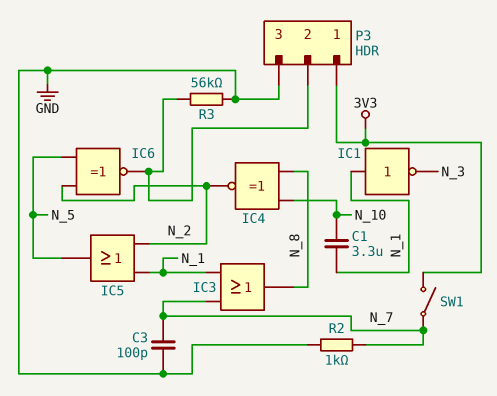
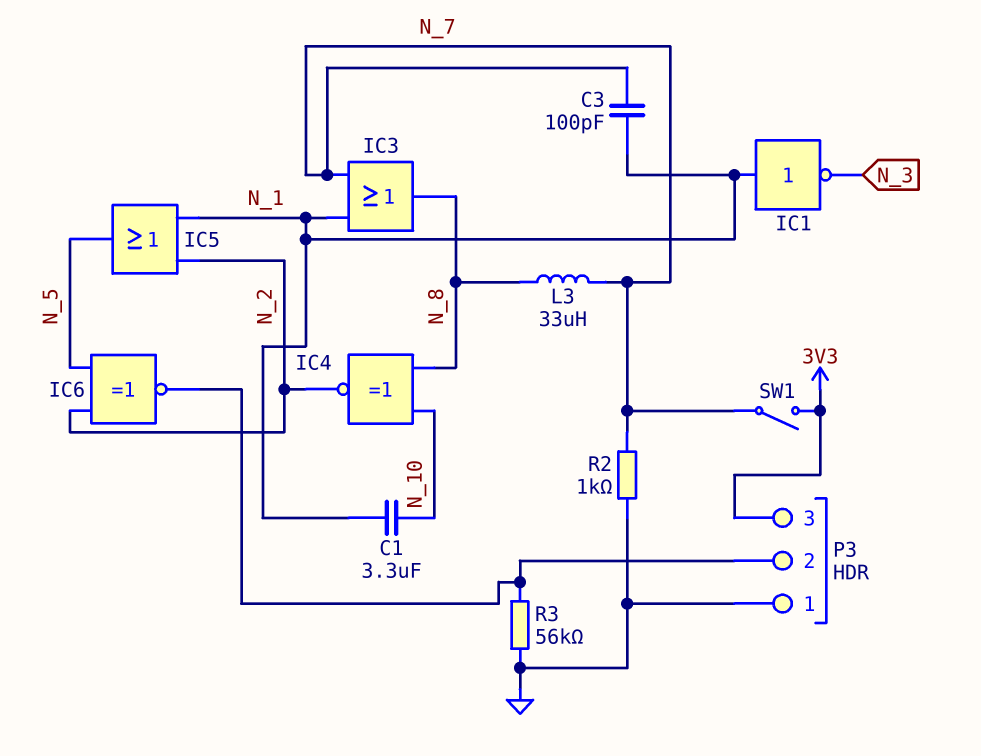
C3: 100pF (GND, N_7) -> 100pF (N_1, N_7)
L3: none -> 33uH (N_7, N_8)
P3 pin 1: 3V3 -> GND
P3 pin 3: GND -> 3V3

